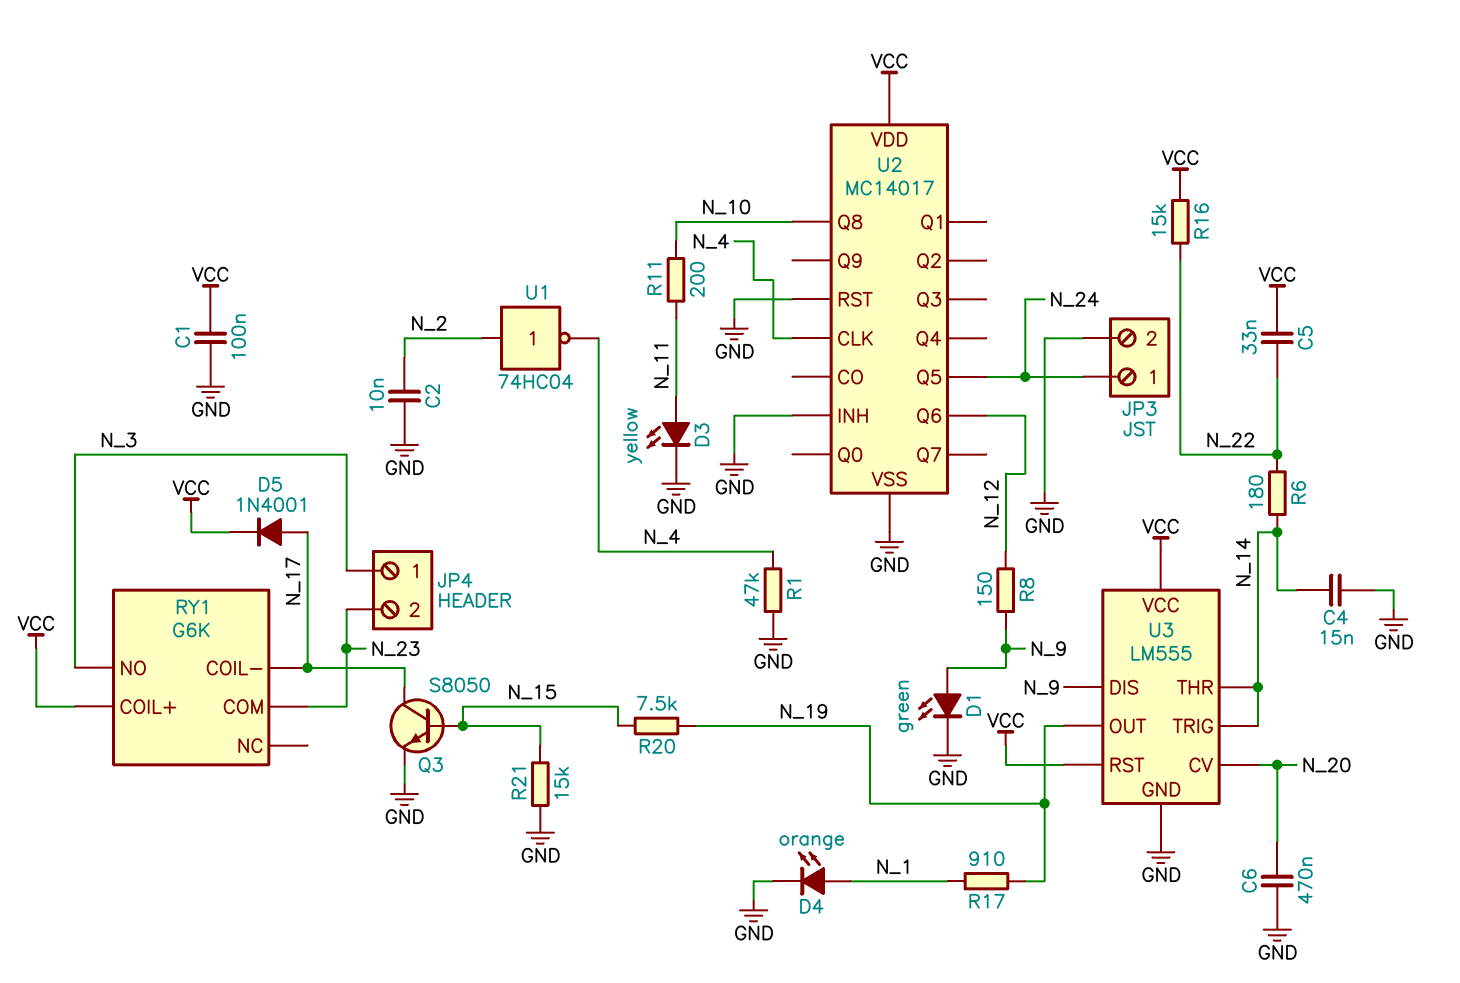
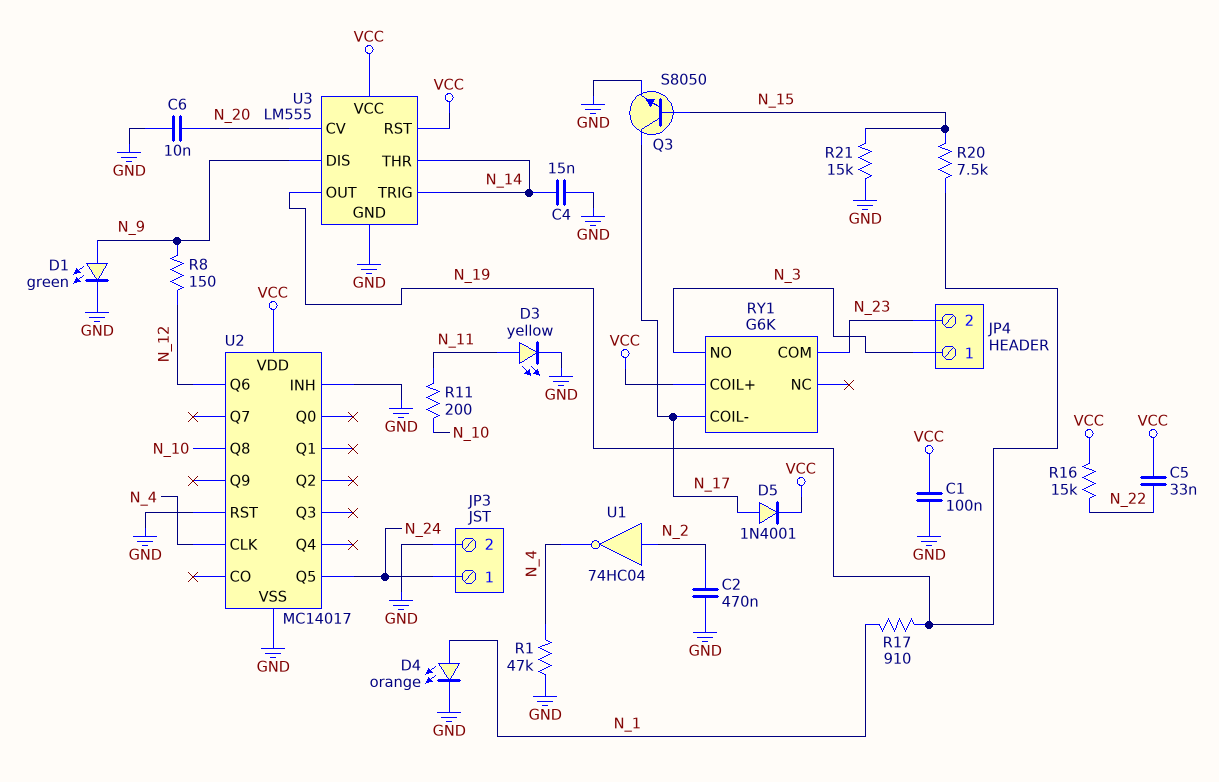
C2: 10nF (GND, N_2) -> 470nF (GND, N_2)
C6: 470nF (GND, N_20) -> 10nF (GND, N_20)
R6: 180 (N_14, N_22) -> none

